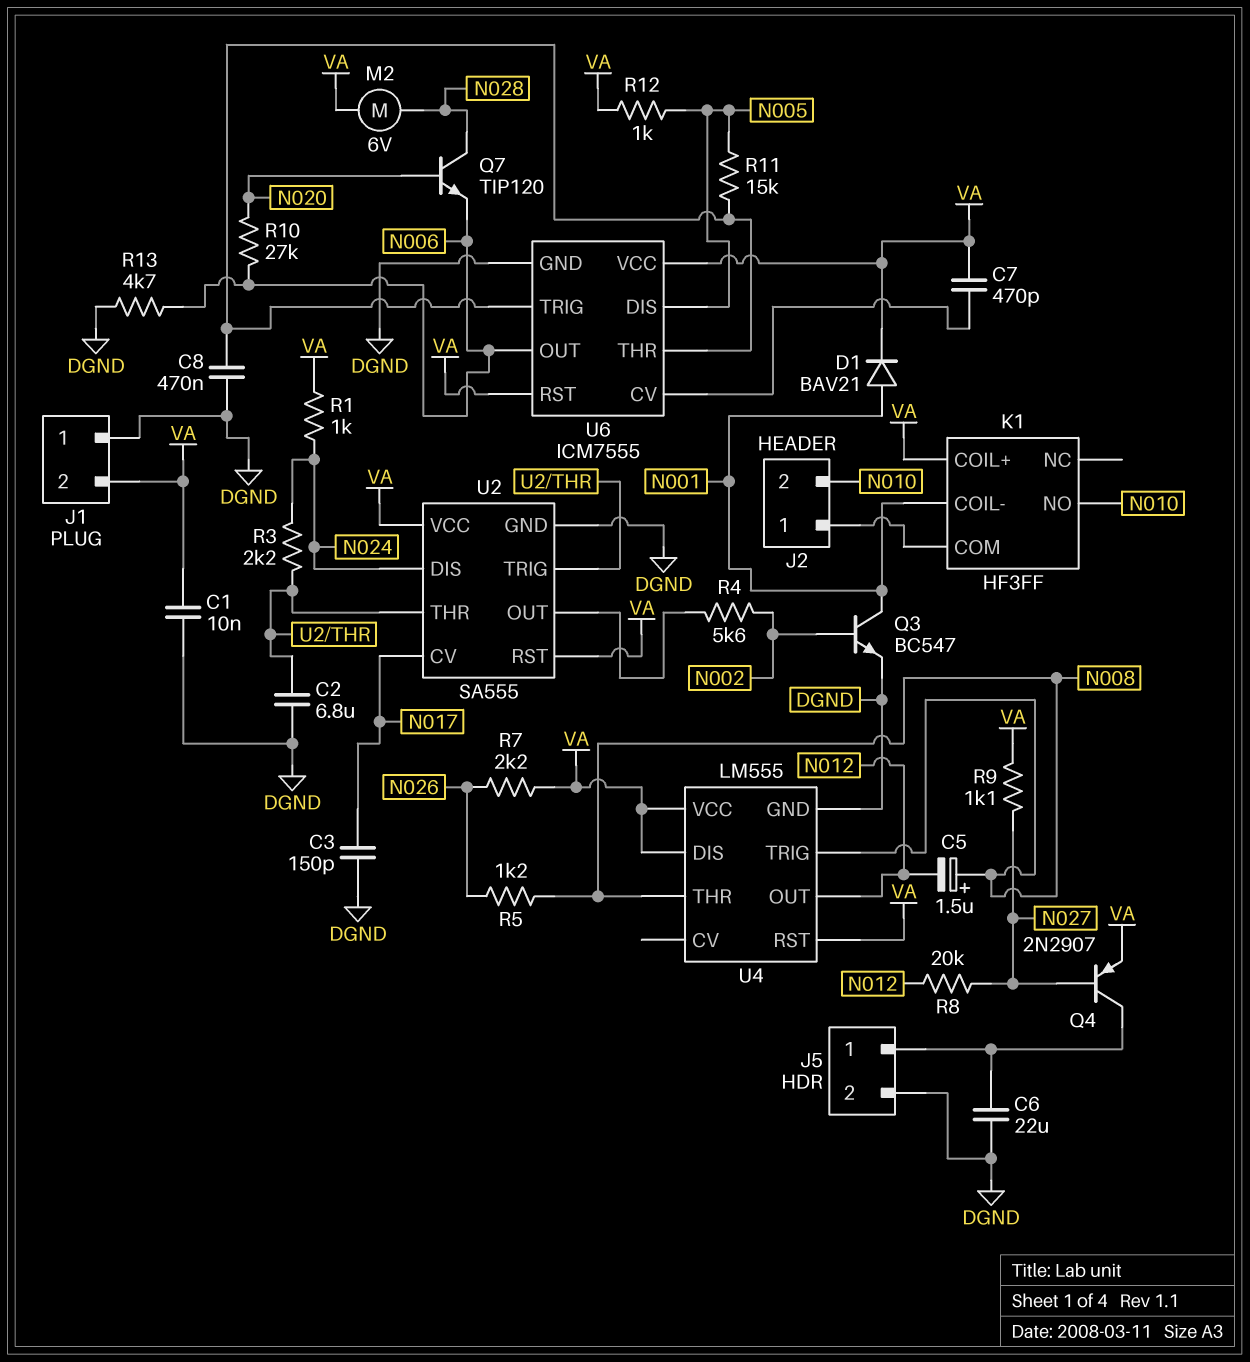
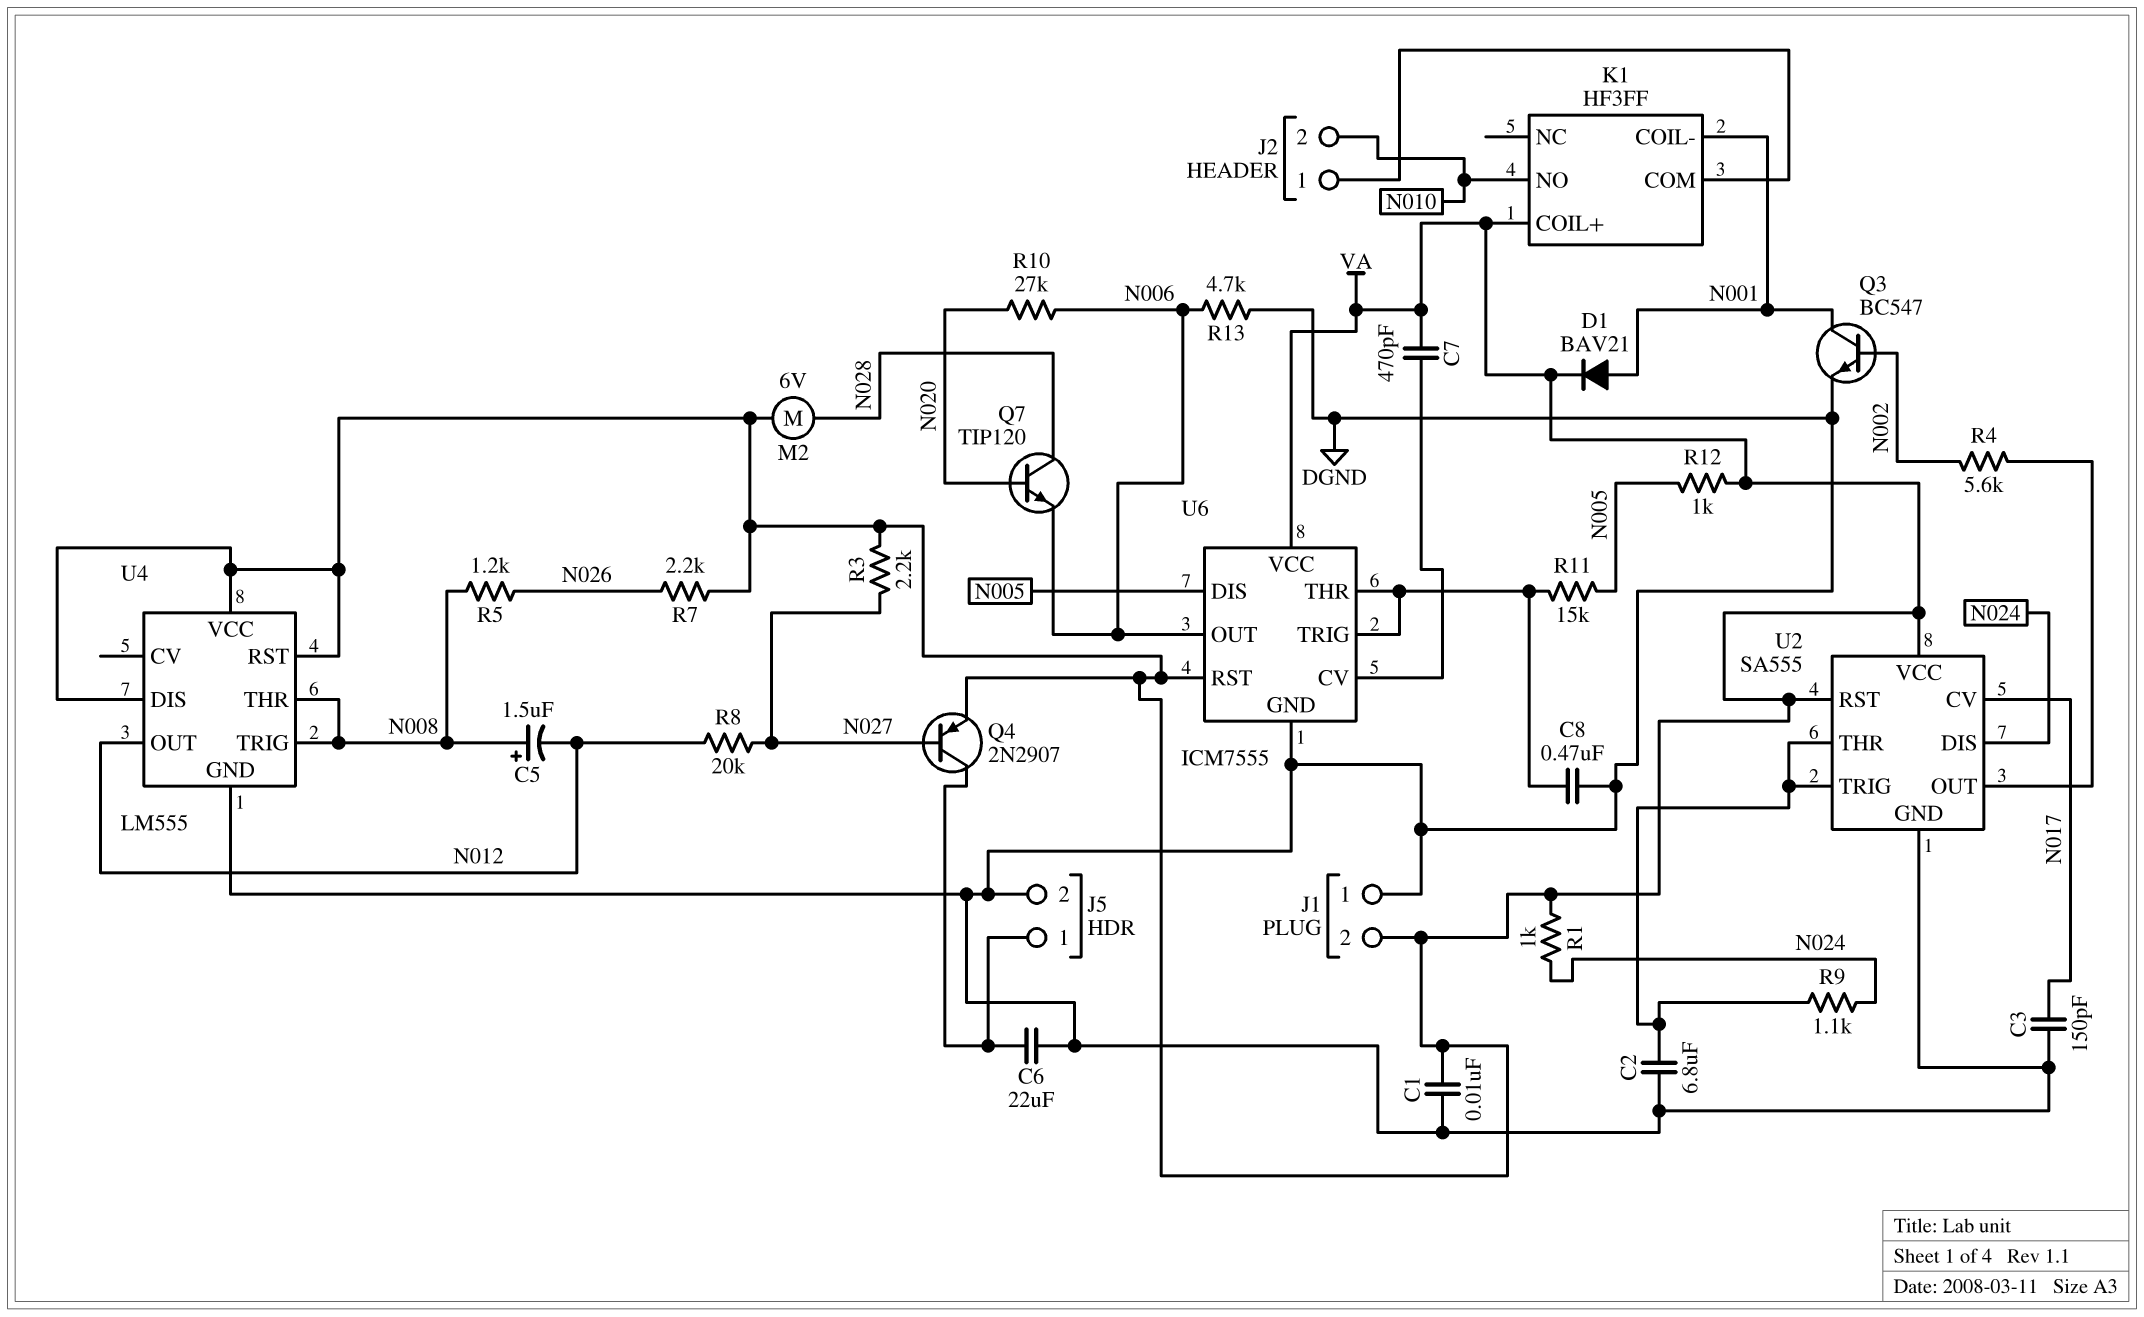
R3: 2.2k (N024, U2/THR) -> 2.2k (N027, VA)
R9: 1.1k (N027, VA) -> 1.1k (N024, U2/THR)

